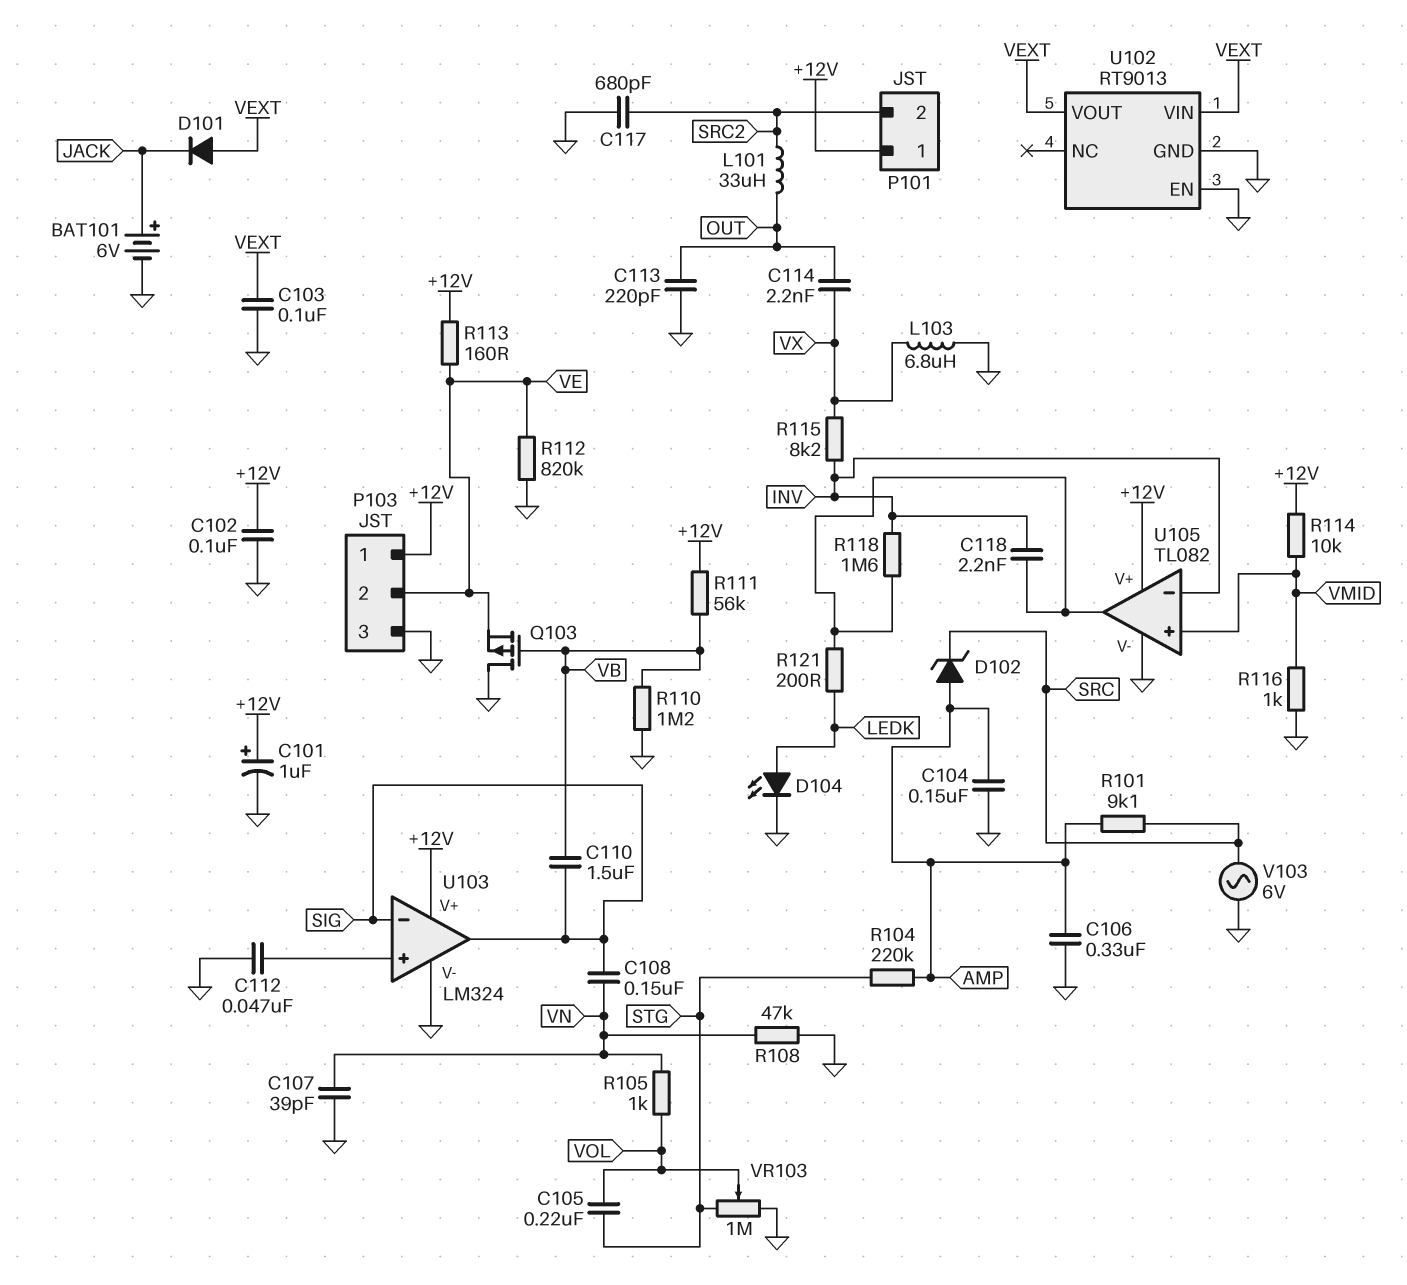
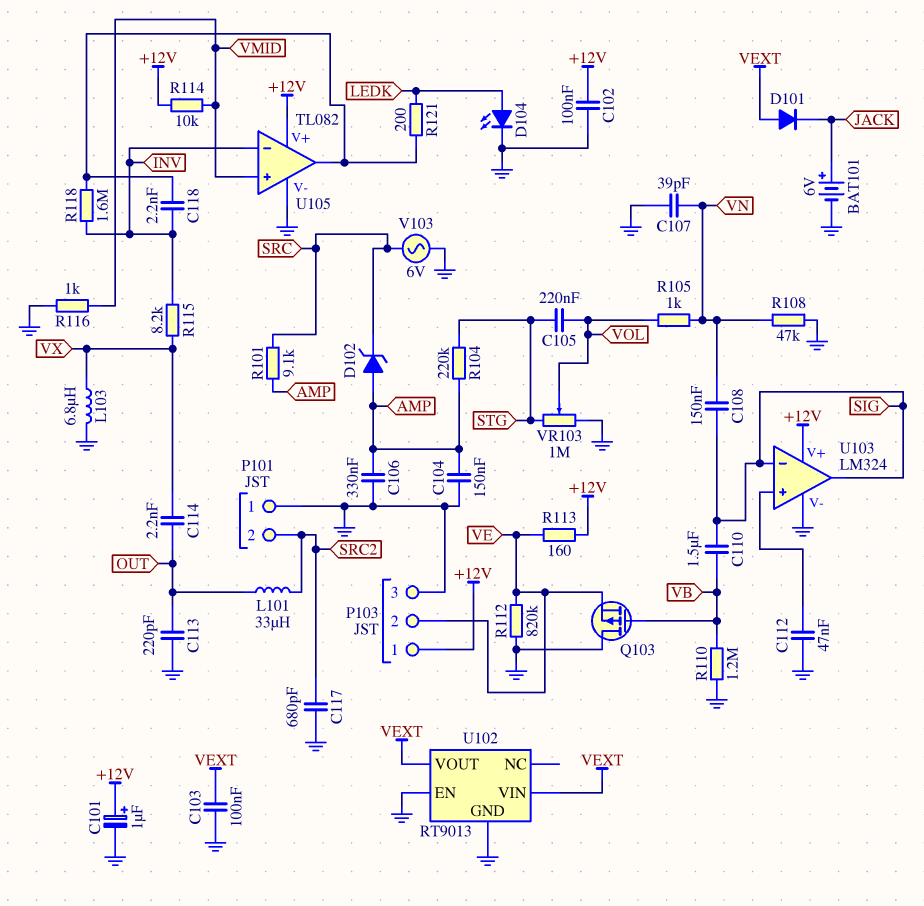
P101 pin 1: +12V -> GND
R111: 56k (+12V, VB) -> none

